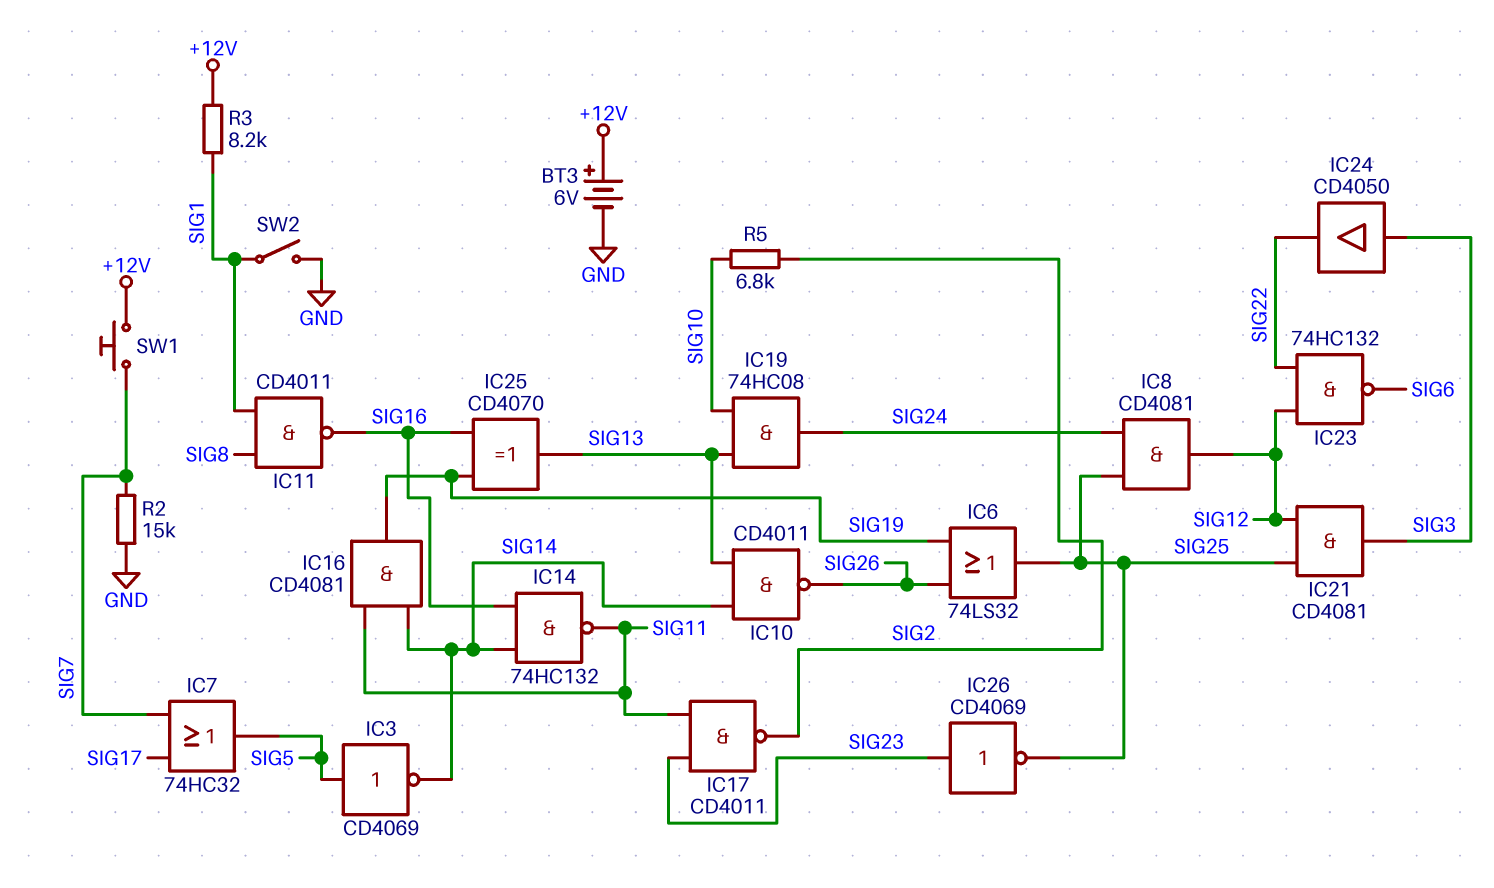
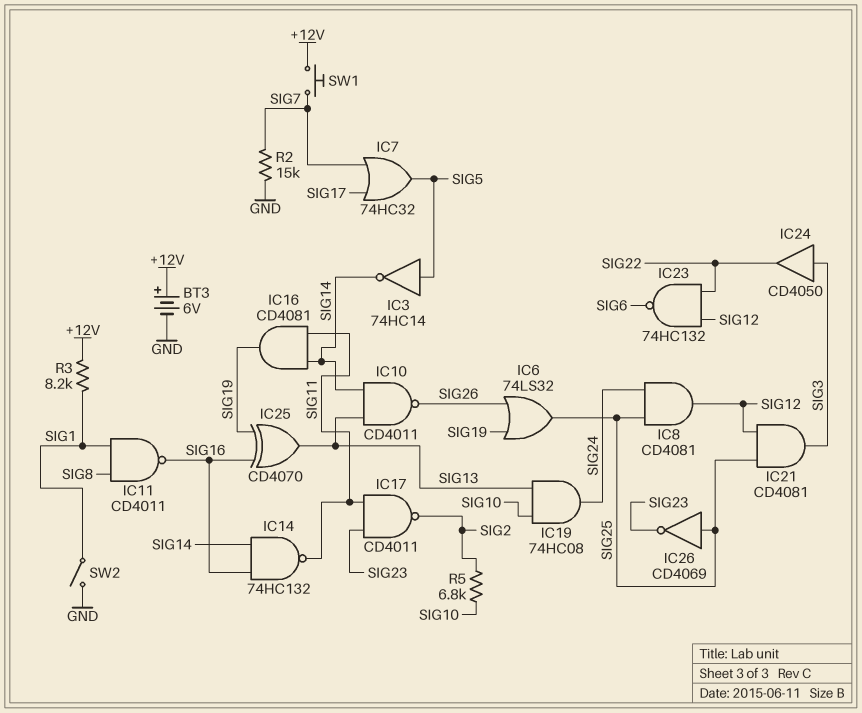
IC3: NOT CD4069 (in SIG5, out SIG14) -> NOT 74HC14 (in SIG5, out SIG14)
IC26: NOT CD4069 (in SIG23, out SIG25) -> NOT CD4069 (in SIG25, out SIG23)

